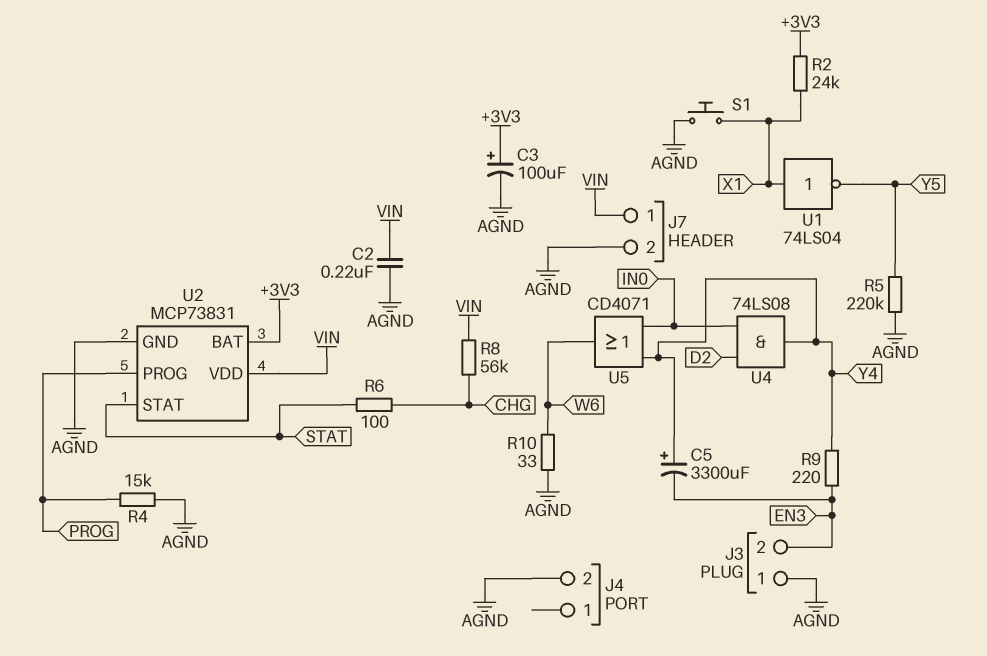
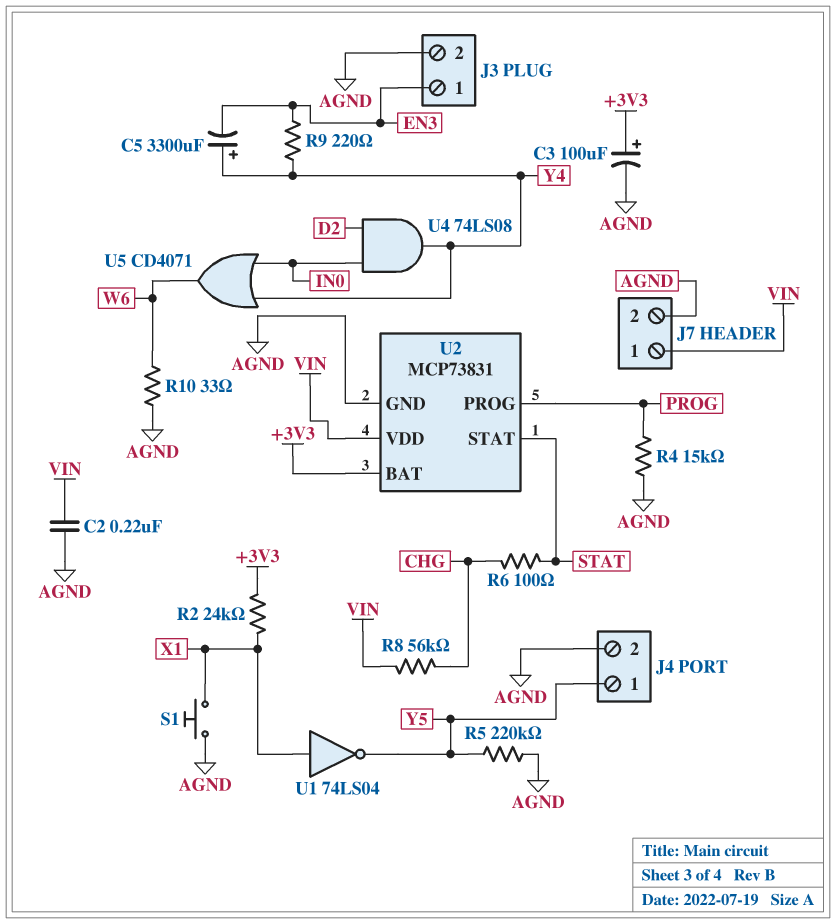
J3 pin 1: AGND -> EN3
J3 pin 2: EN3 -> AGND
J4 pin 1: none -> Y5

